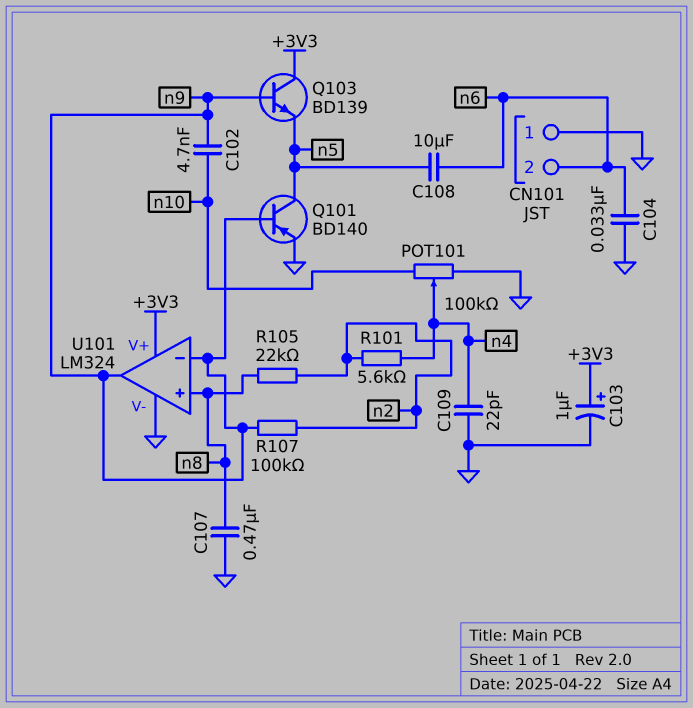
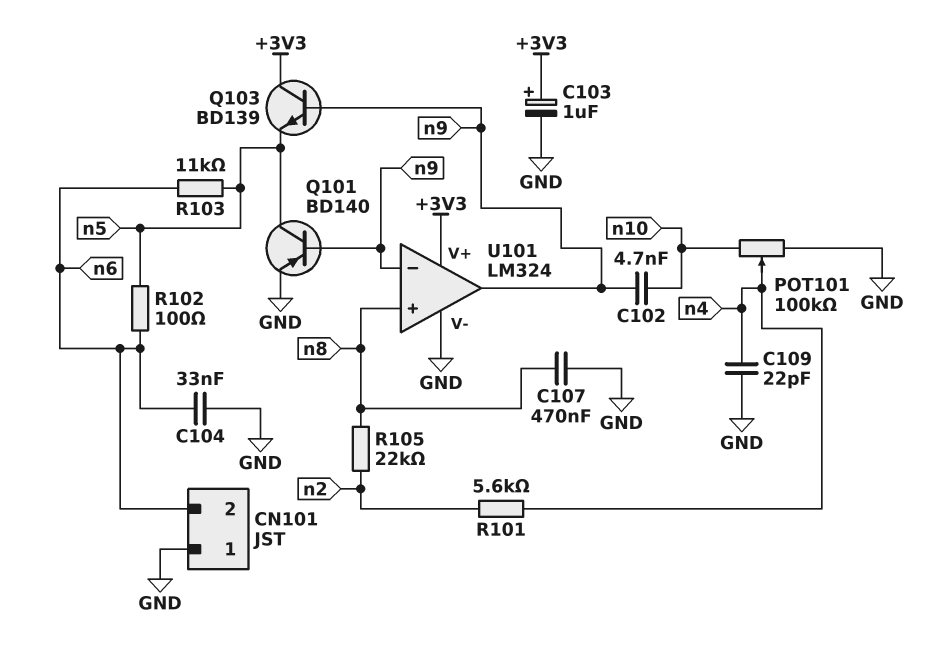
C108: 10uF (n5, n6) -> none
R102: none -> 100 (n5, n6)
R103: none -> 11k (n5, n6)
R107: 100k (n2, n9) -> none

